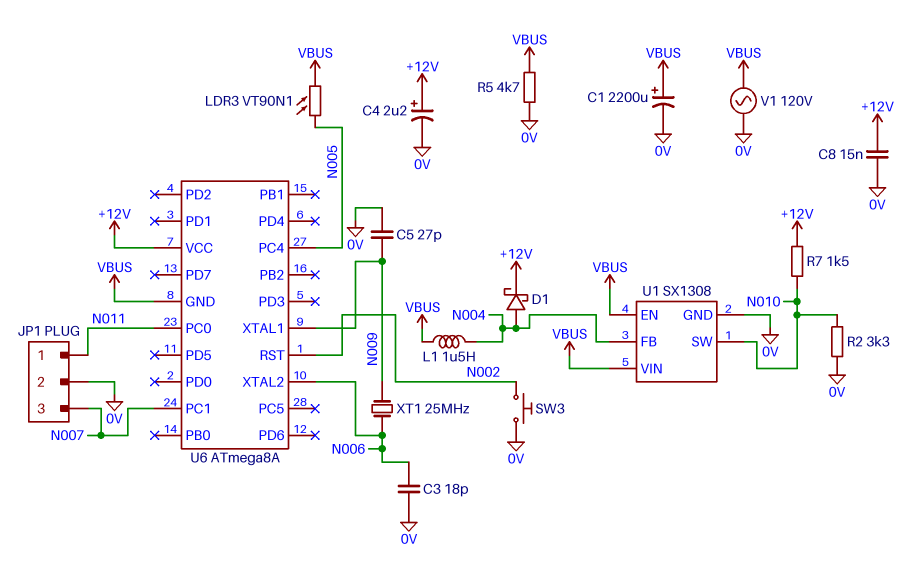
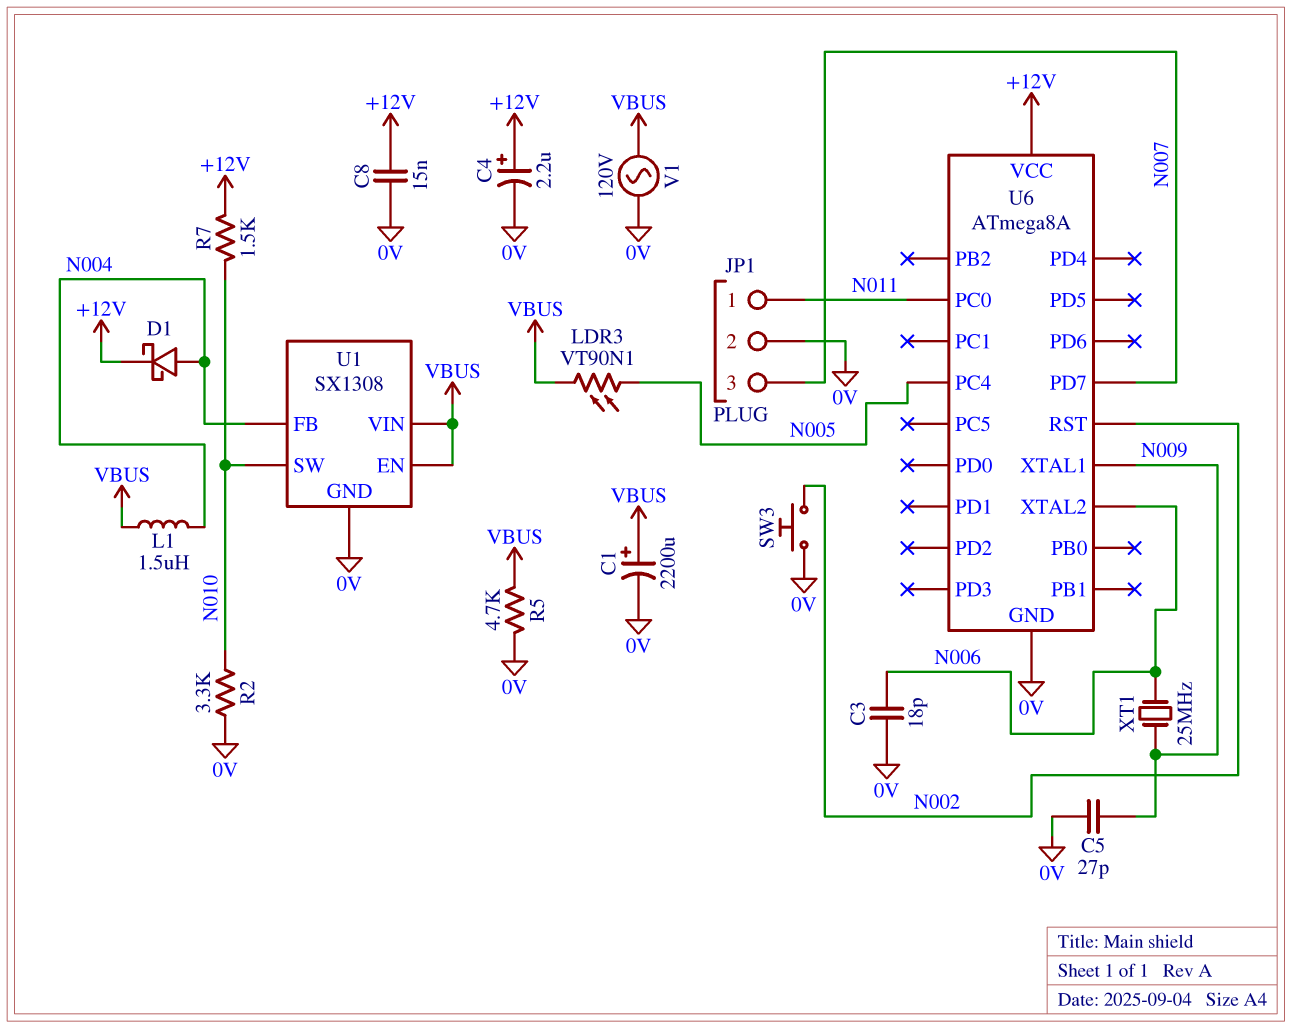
U6 pin GND: VBUS -> 0V
U6 pin PC1: N007 -> none
U6 pin PD7: none -> N007

